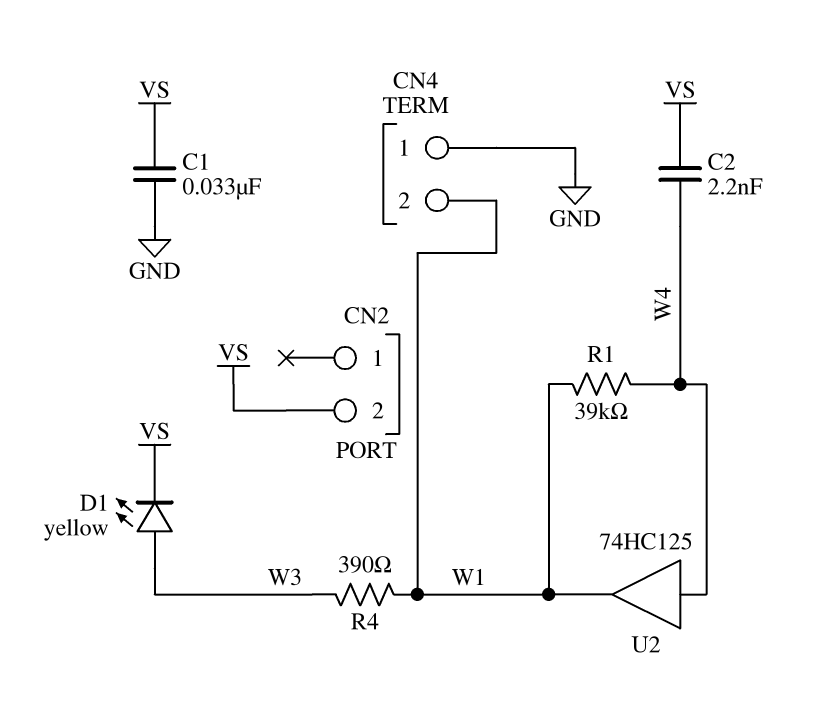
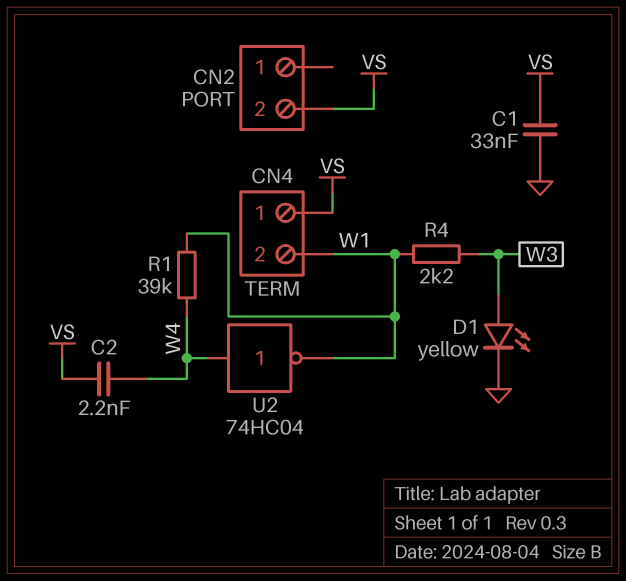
CN4 pin 1: GND -> VS
D1: LED yellow (A W3, K VS) -> LED yellow (A W3, K GND)
R4: 390 (W1, W3) -> 2.2k (W1, W3)
U2: buffer 74HC125 (in W4, out W1) -> NOT 74HC04 (in W4, out W1)

